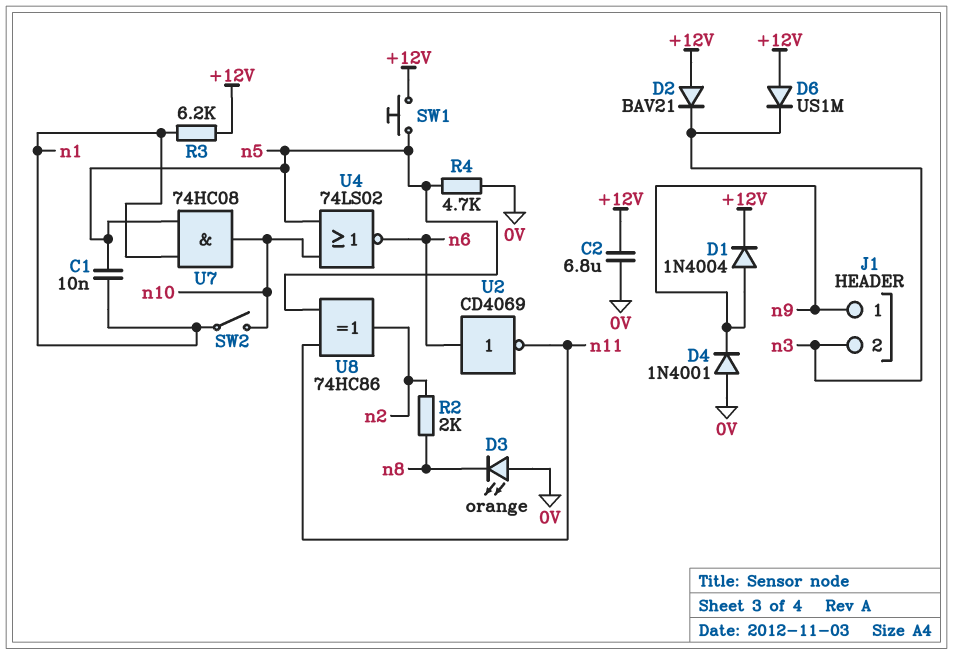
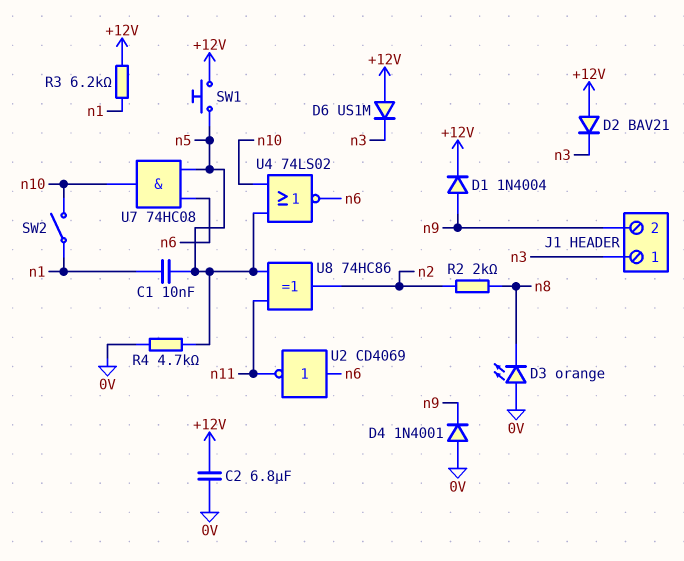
J1 pin 1: n9 -> n3
J1 pin 2: n3 -> n9
U7: AND 74HC08 (in n1, in n5, out n10) -> AND 74HC08 (in n5, in n6, out n10)

